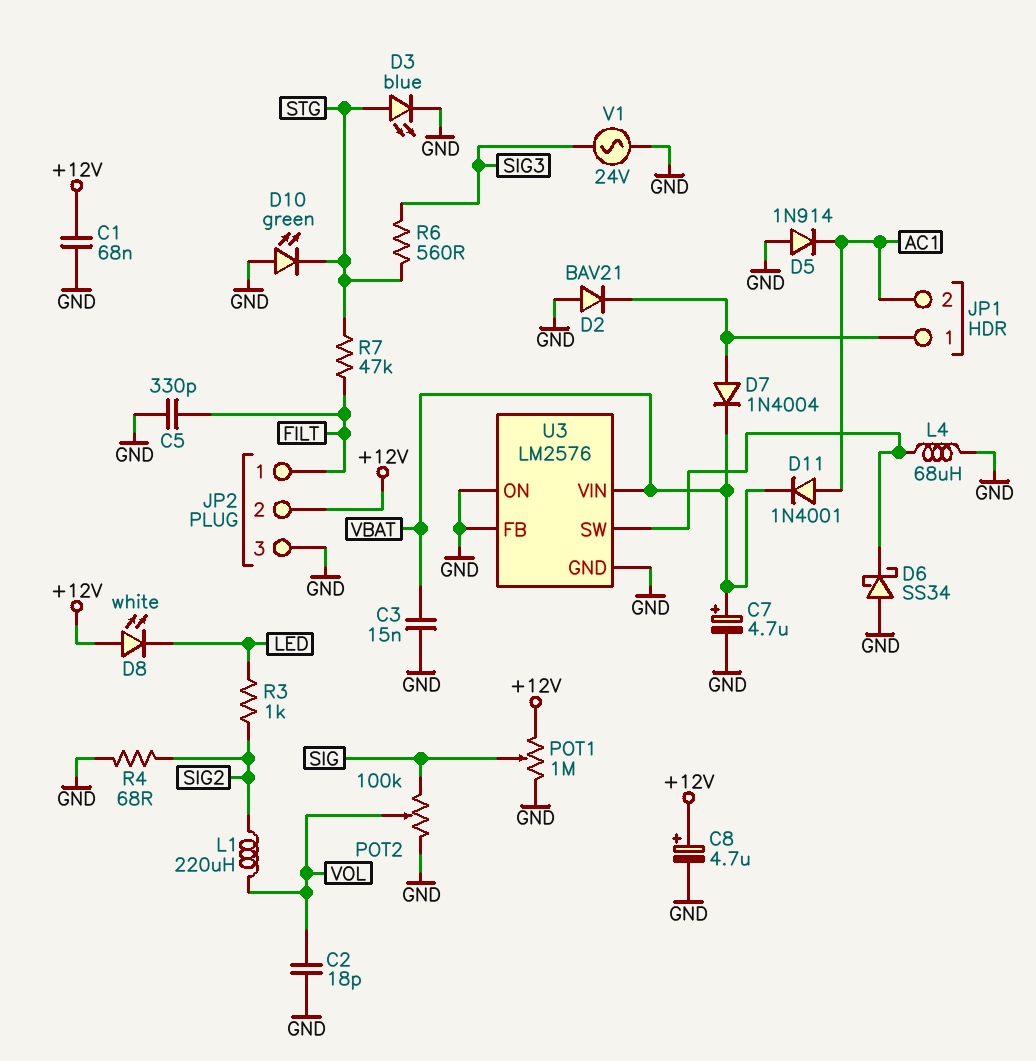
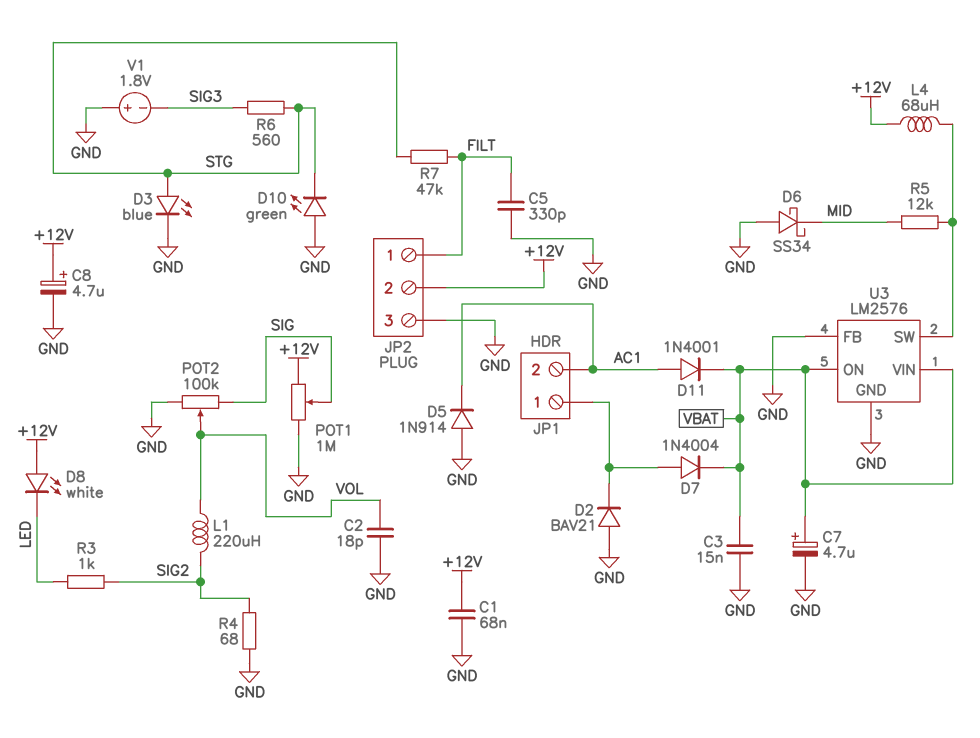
D6: schottky SS34 (A GND, K U3/SW) -> schottky SS34 (A GND, K MID)
L4: 68uH (GND, U3/SW) -> 68uH (+12V, U3/SW)
R5: none -> 12k (MID, U3/SW)
U3 pin ON: GND -> VBAT
V1: AC 24V (GND, SIG3) -> 1.8V (plus GND, minus SIG3)

